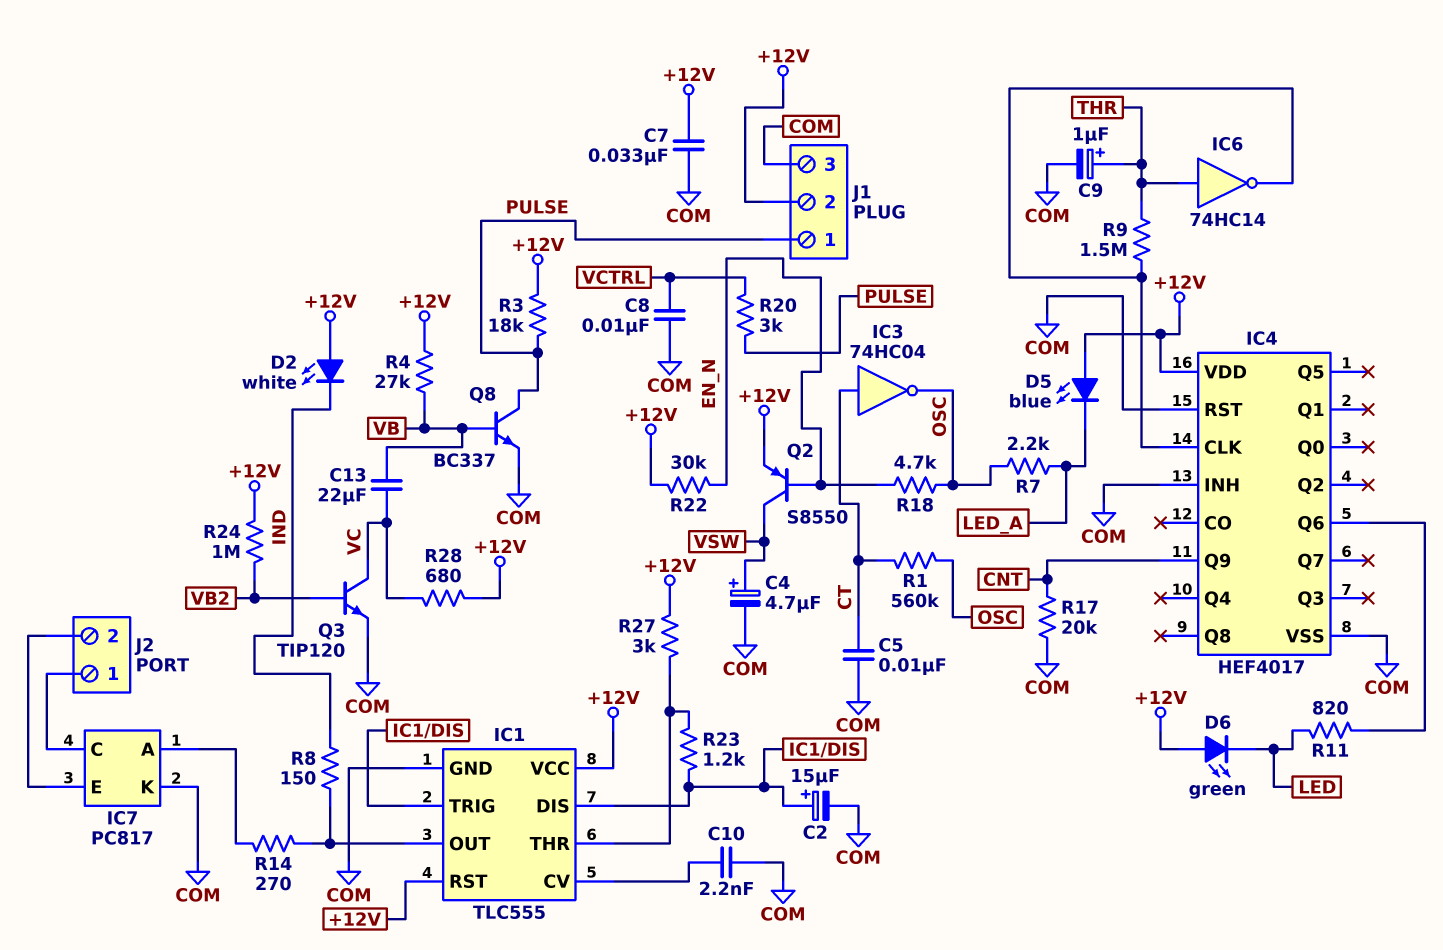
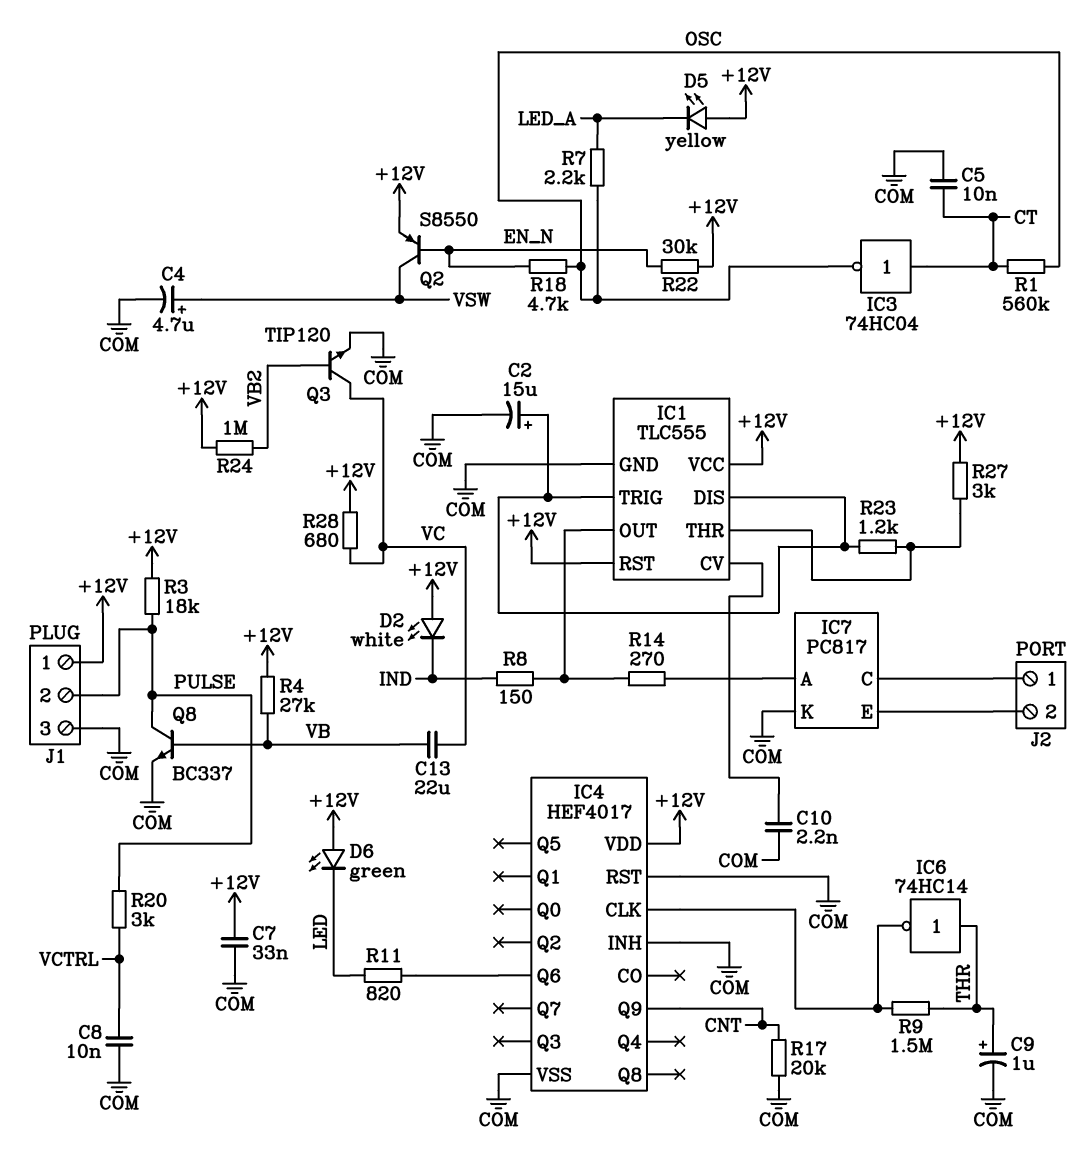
D5: LED blue (A +12V, K LED_A) -> LED yellow (A +12V, K LED_A)
J1 pin 1: PULSE -> +12V
J1 pin 2: +12V -> PULSE

